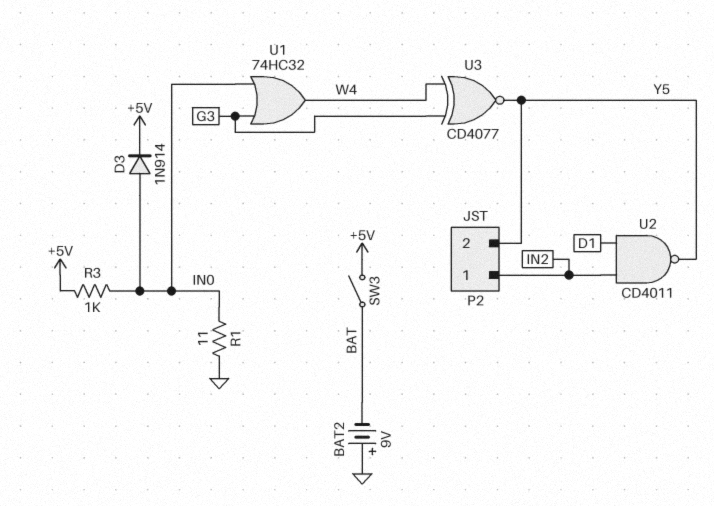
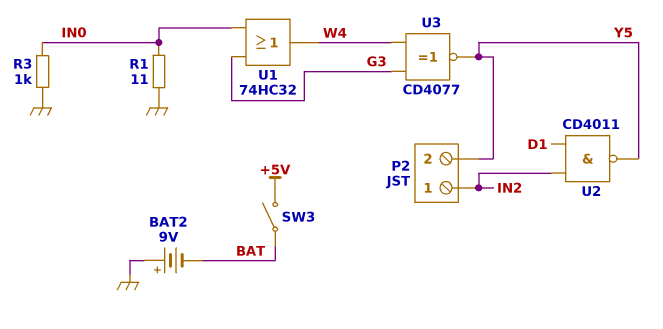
D3: diode 1N914 (A IN0, K +5V) -> none
R3: 1k (+5V, IN0) -> 1k (GND, IN0)

